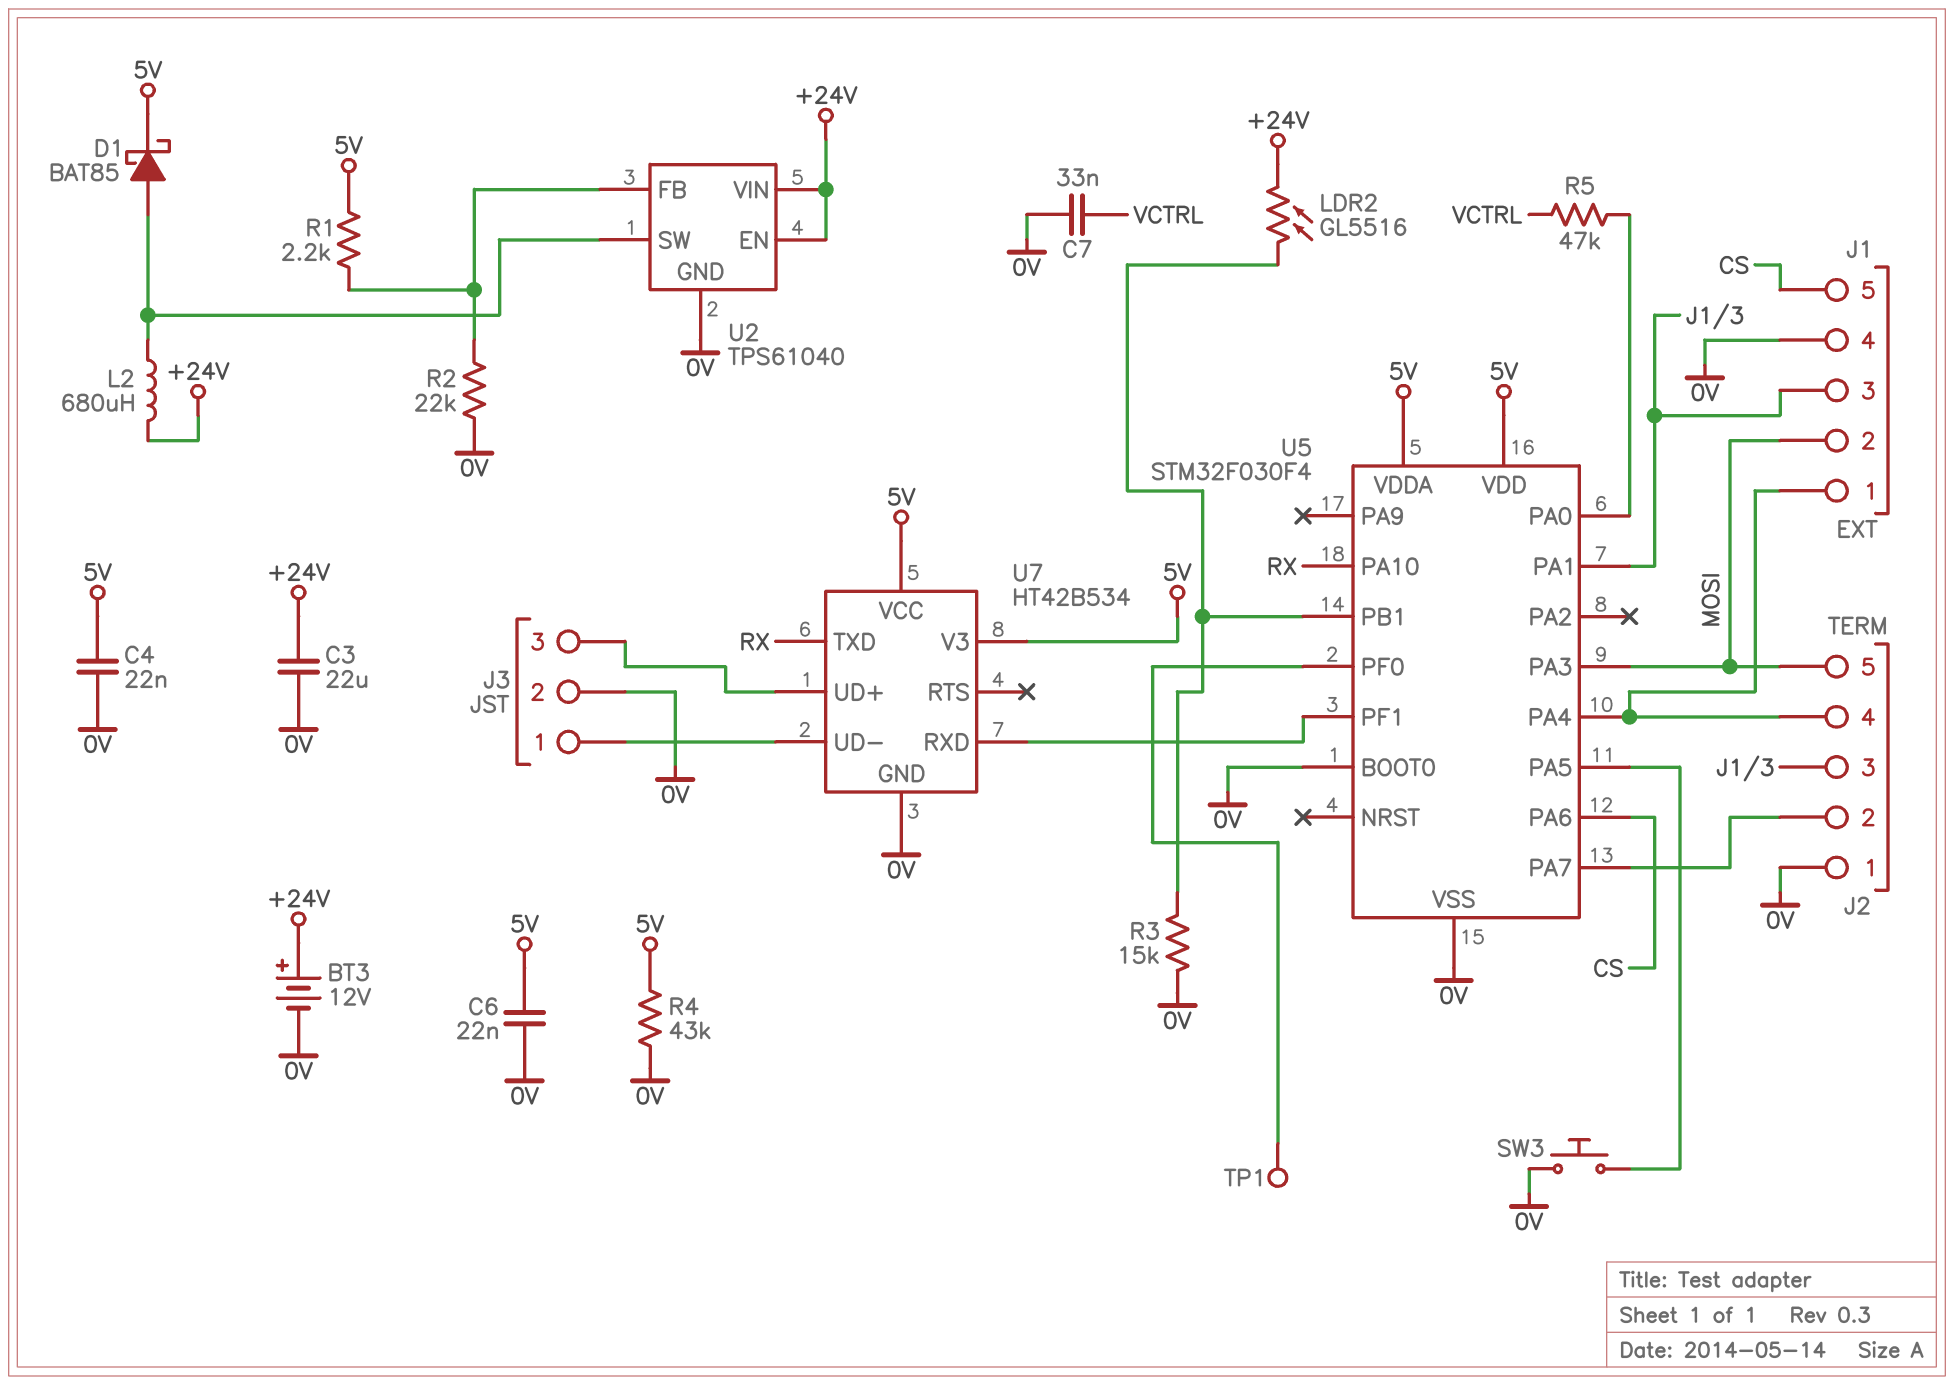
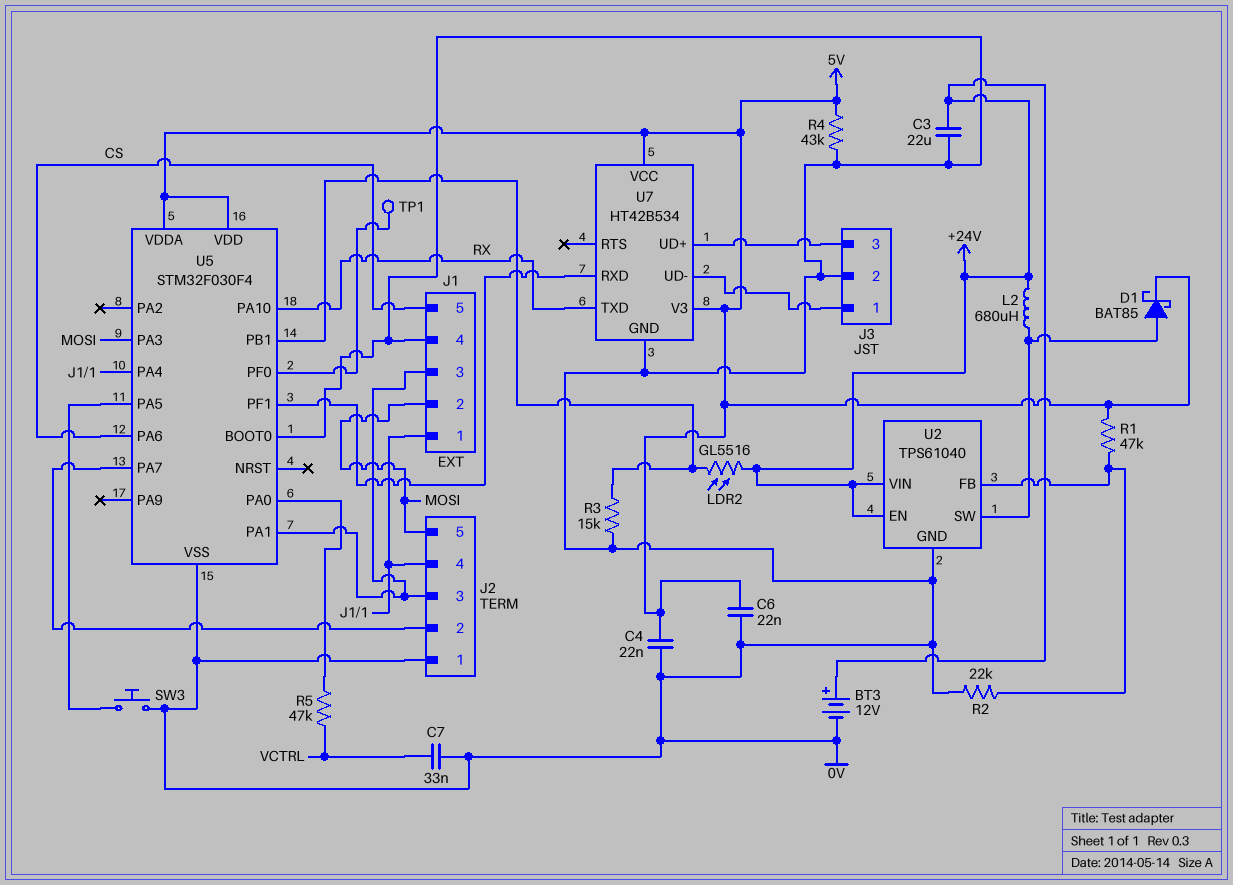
R1: 2.2k (5V, U2/FB) -> 47k (5V, U2/FB)

